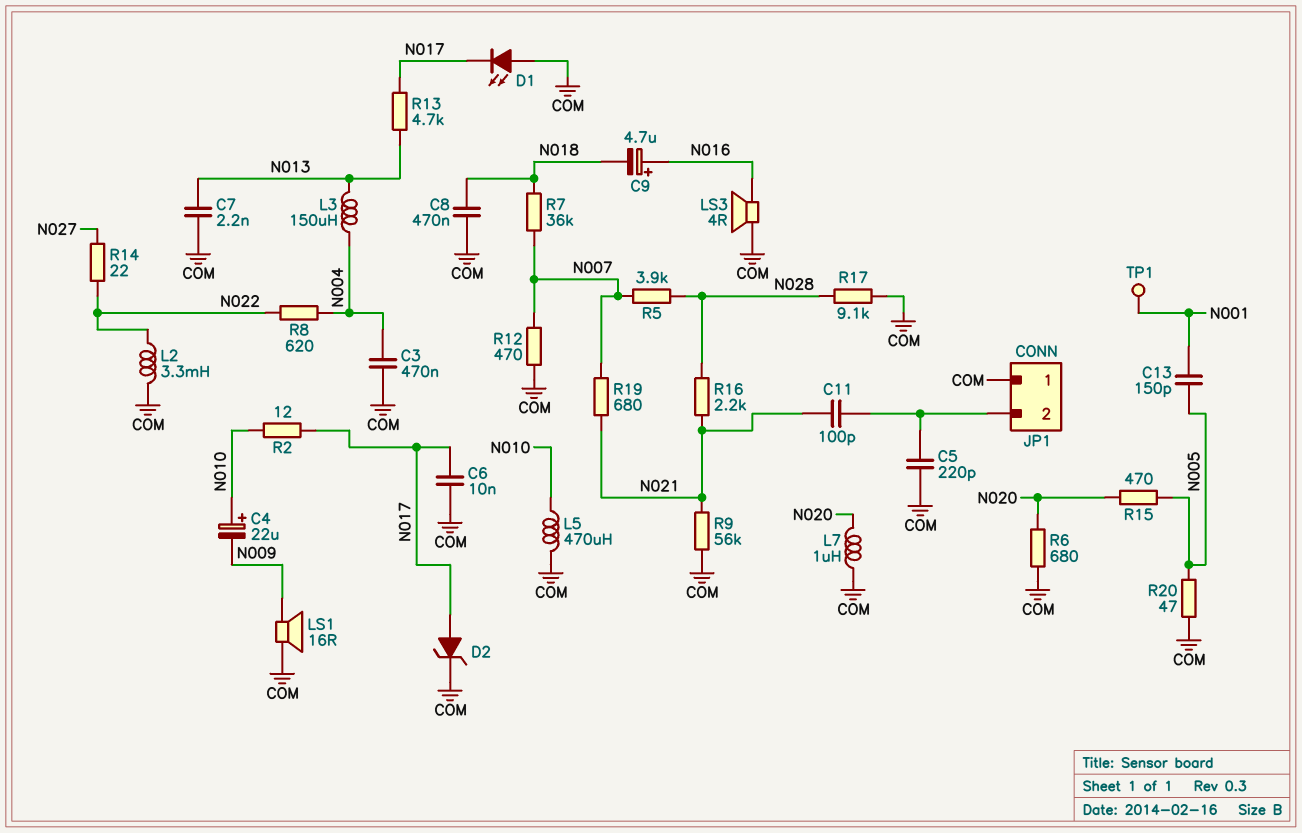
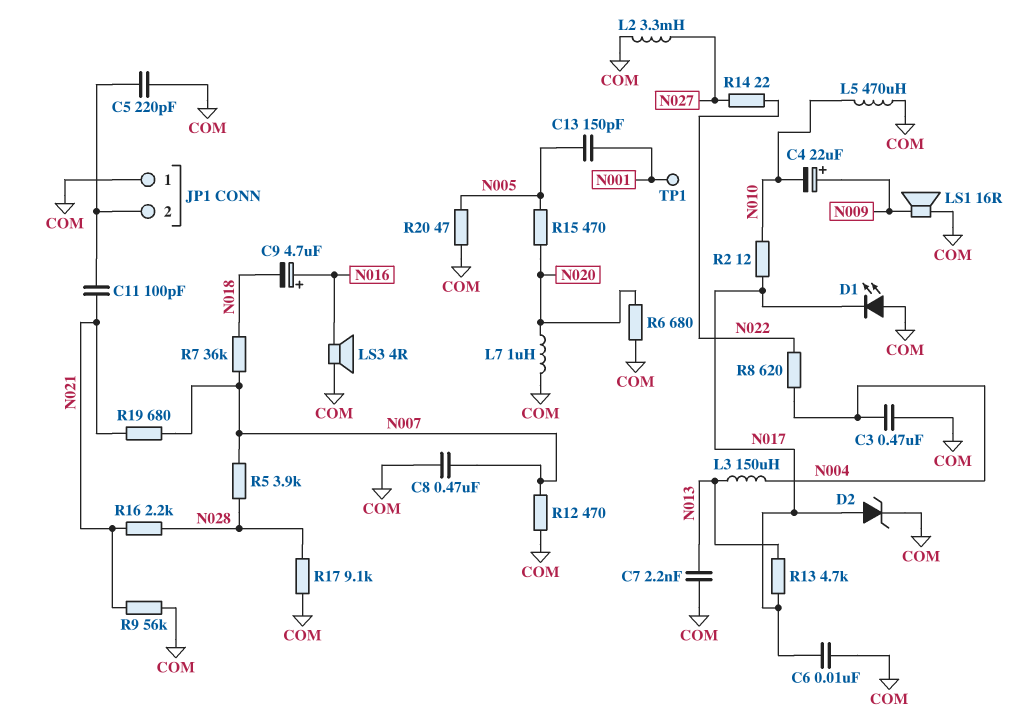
C4: 22uF (plus N010, minus N009) -> 22uF (plus N009, minus N010)
C8: 470nF (COM, N018) -> 470nF (COM, N007)
L2: 3.3mH (COM, N022) -> 3.3mH (COM, N027)

